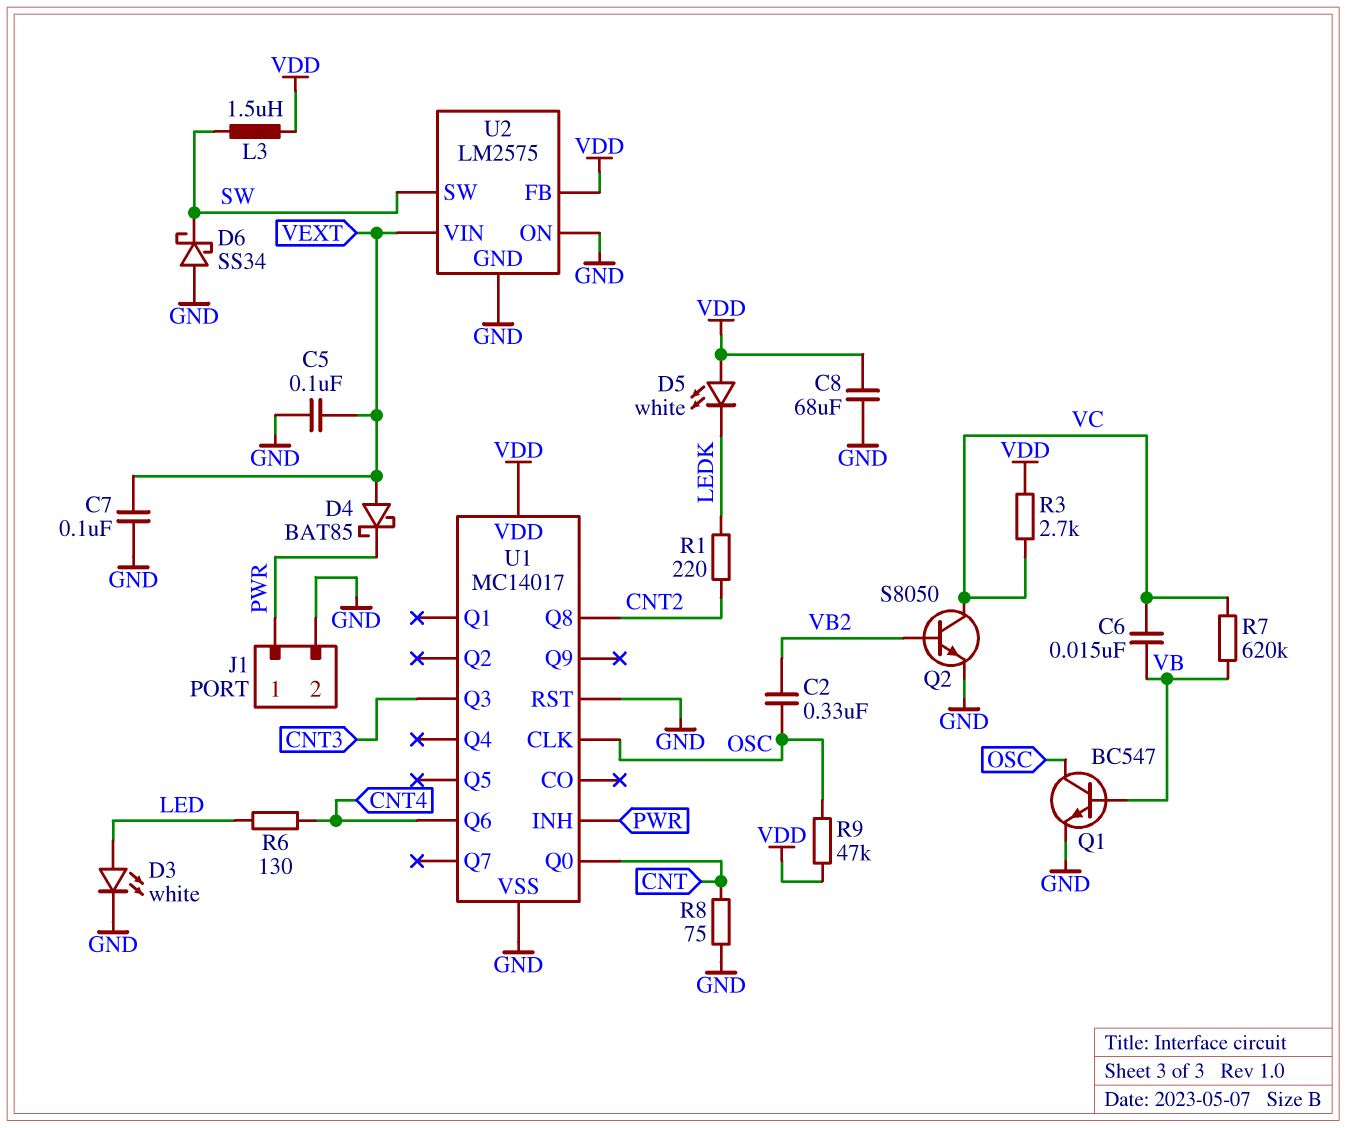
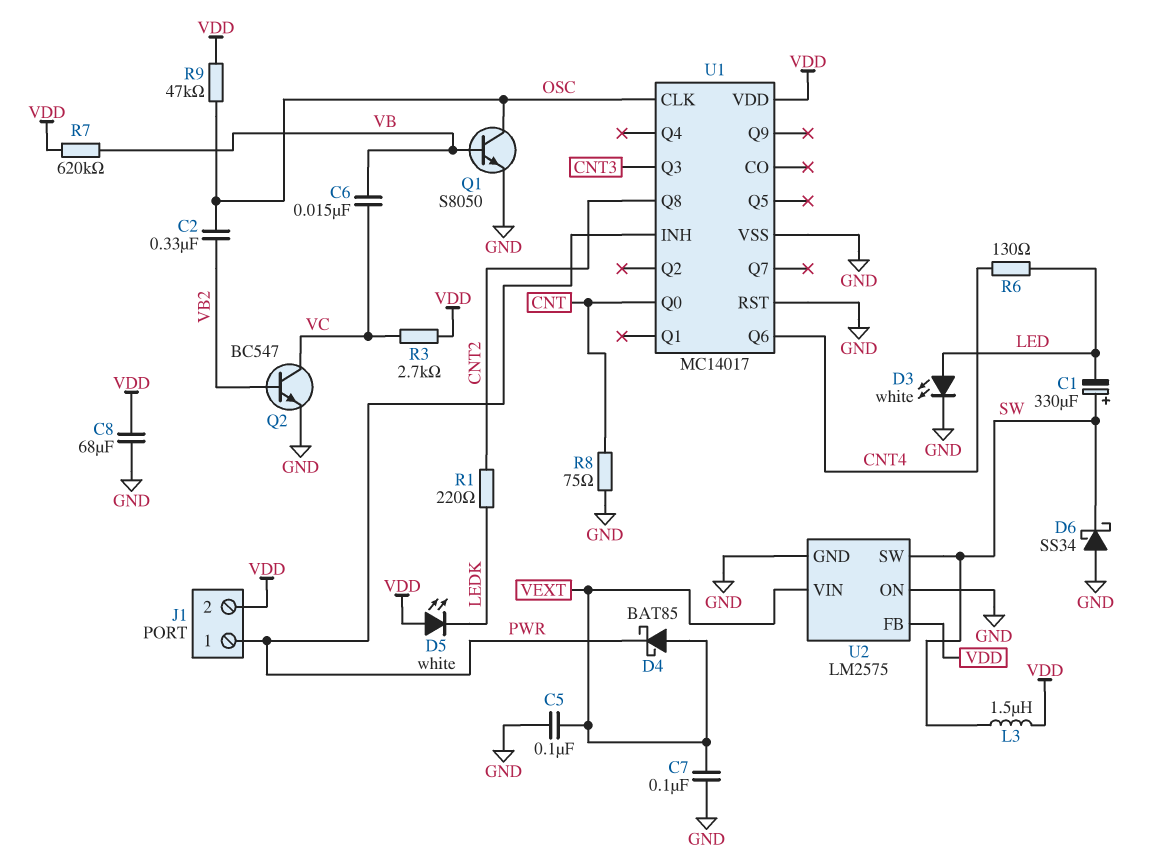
C1: none -> 330uF (plus SW, minus LED)
J1 pin 2: GND -> VDD
Q1: NPN BC547 (B VB, C OSC, E GND) -> NPN S8050 (B VB, C OSC, E GND)
Q2: NPN S8050 (B VB2, C VC, E GND) -> NPN BC547 (B VB2, C VC, E GND)
R7: 620k (VB, VC) -> 620k (VB, VDD)

